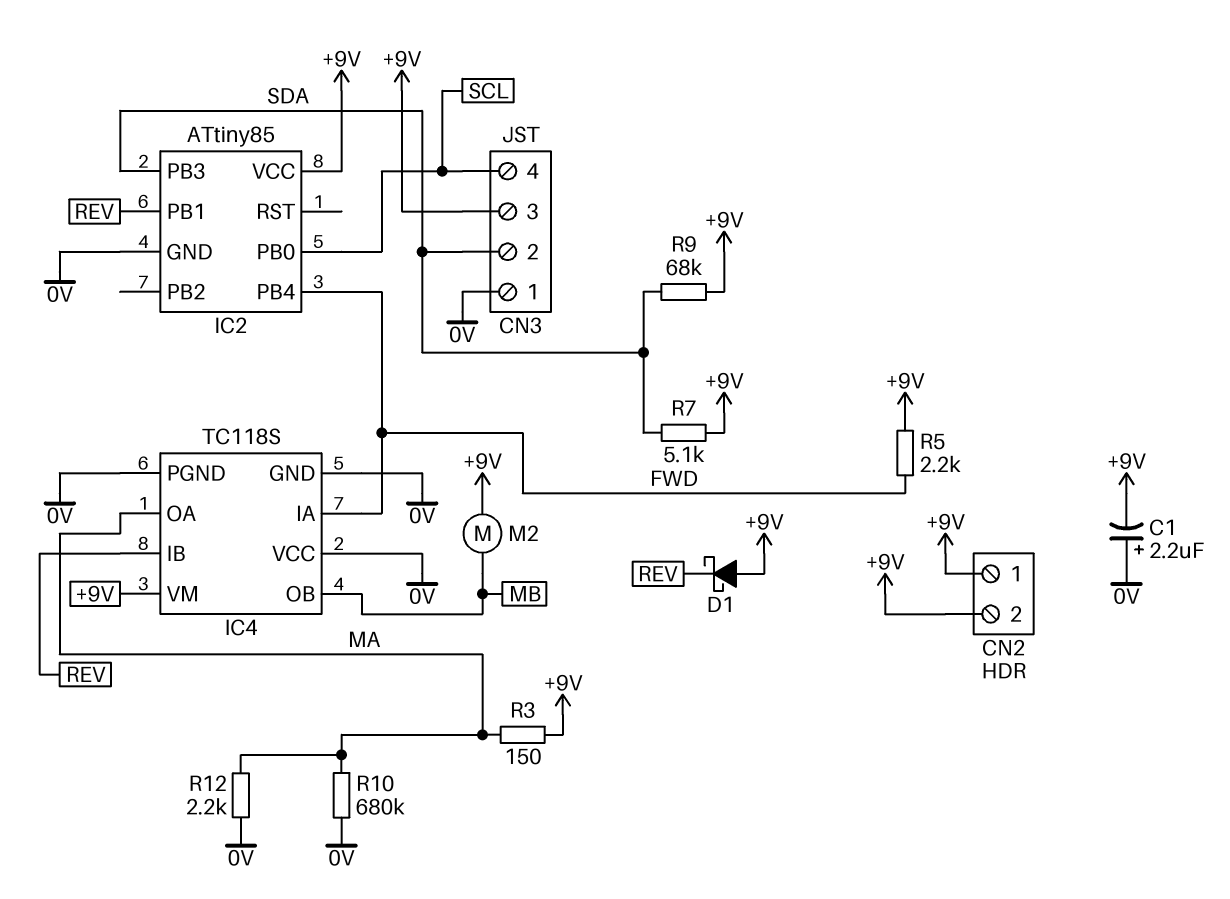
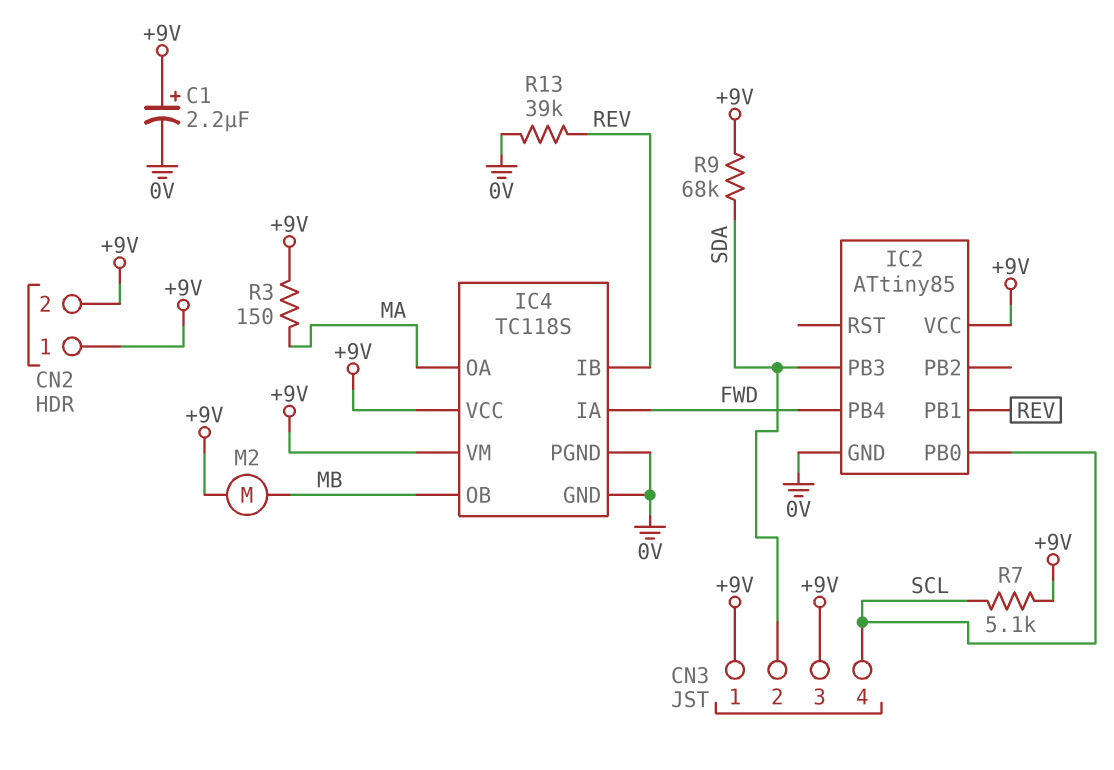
C1: 2.2uF (plus 0V, minus +9V) -> 2.2uF (plus +9V, minus 0V)
CN3 pin 1: 0V -> +9V
D1: schottky (A +9V, K REV) -> none
IC4 pin VCC: 0V -> +9V
R5: 2.2k (+9V, FWD) -> none
R7: 5.1k (+9V, SDA) -> 5.1k (+9V, SCL)
R10: 680k (0V, MA) -> none
R12: 2.2k (0V, MA) -> none
R13: none -> 39k (0V, REV)

